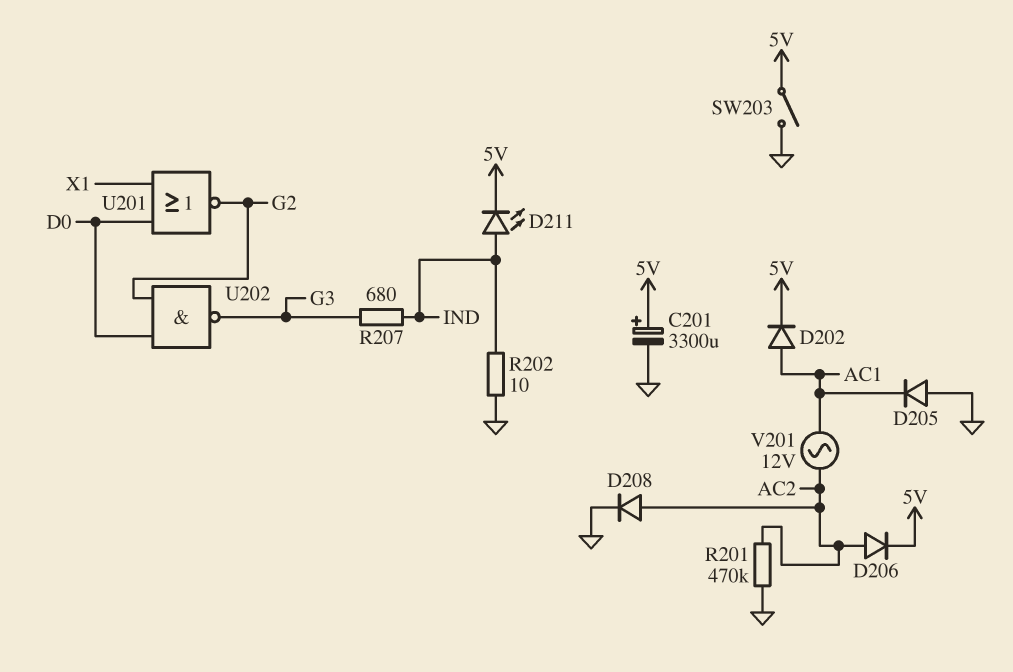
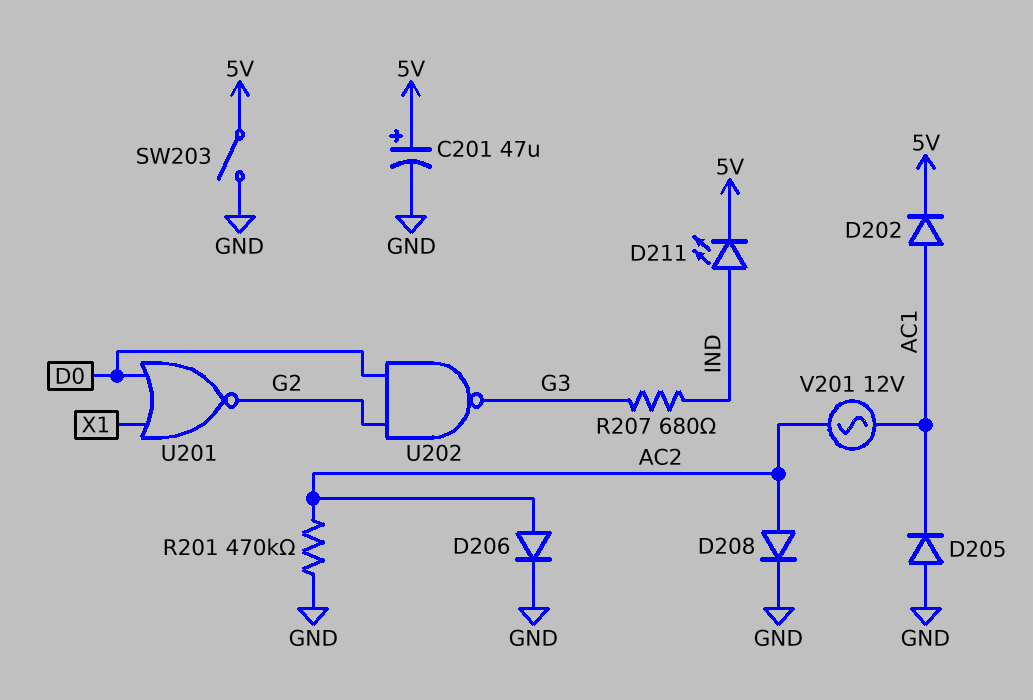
C201: 3300uF (plus 5V, minus GND) -> 47uF (plus 5V, minus GND)
D206: diode (A AC2, K 5V) -> diode (A AC2, K GND)
R202: 10 (GND, IND) -> none

